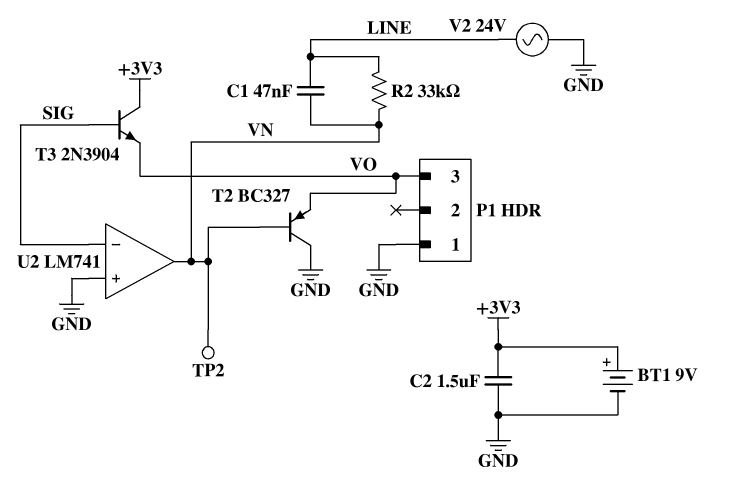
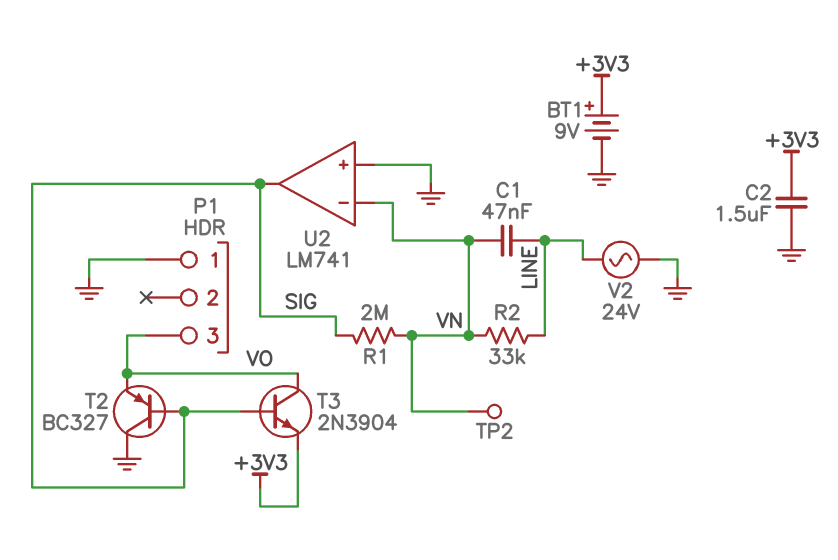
R1: none -> 2M (SIG, VN)
T2: PNP BC327 (B VN, C GND, E VO) -> PNP BC327 (B SIG, C GND, E VO)
T3: NPN 2N3904 (B SIG, C +3V3, E VO) -> NPN 2N3904 (B SIG, C VO, E +3V3)
U2 pin in-: SIG -> VN
U2 pin out: VN -> SIG

